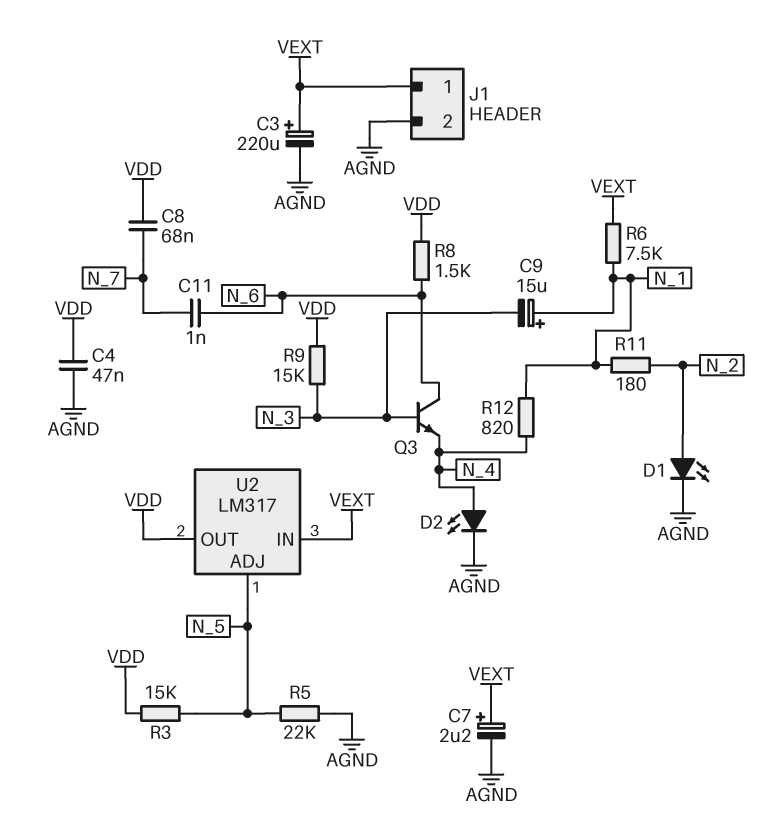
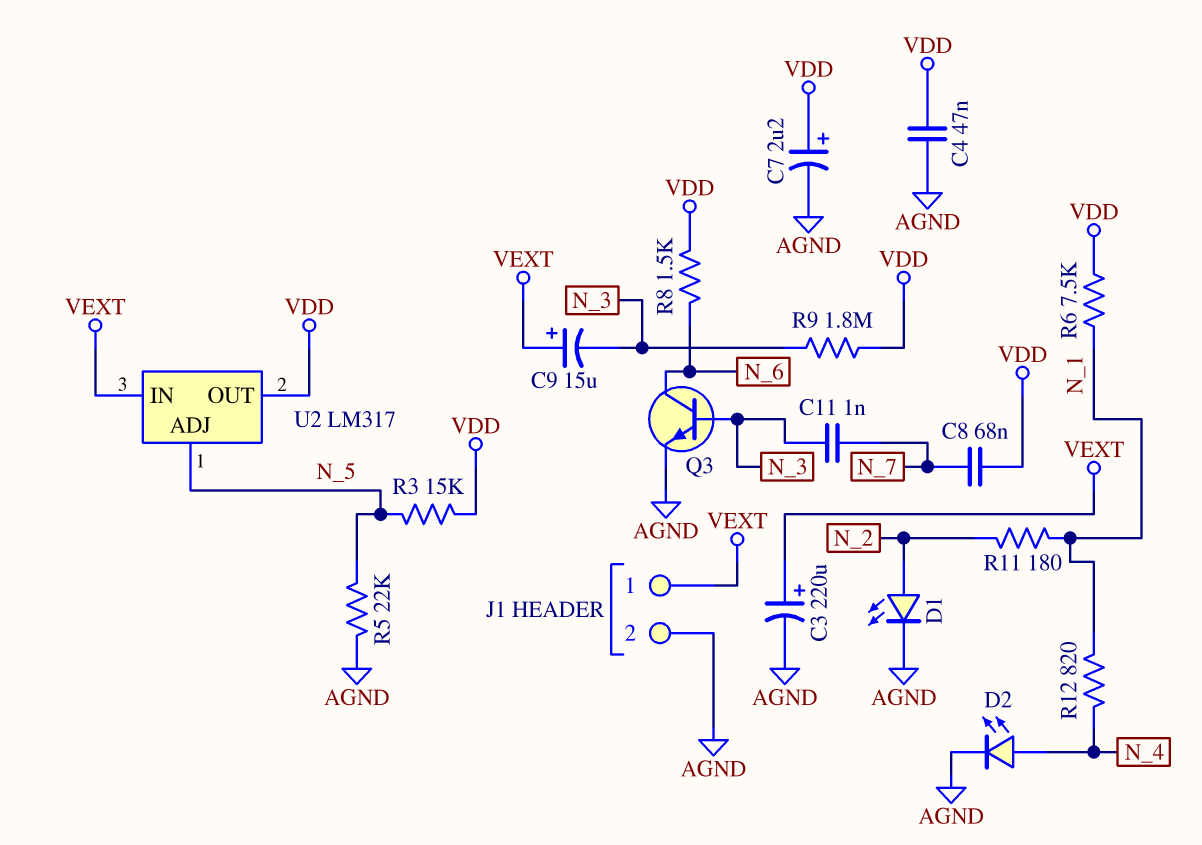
C7: 2.2uF (plus VEXT, minus AGND) -> 2.2uF (plus VDD, minus AGND)
C9: 15uF (plus N_1, minus N_3) -> 15uF (plus VEXT, minus N_3)
C11: 1nF (N_6, N_7) -> 1nF (N_3, N_7)
Q3: NPN (B N_3, C N_6, E N_4) -> NPN (B N_3, C N_6, E AGND)
R6: 7.5k (N_1, VEXT) -> 7.5k (N_1, VDD)
R9: 15k (N_3, VDD) -> 1.8M (N_3, VDD)

